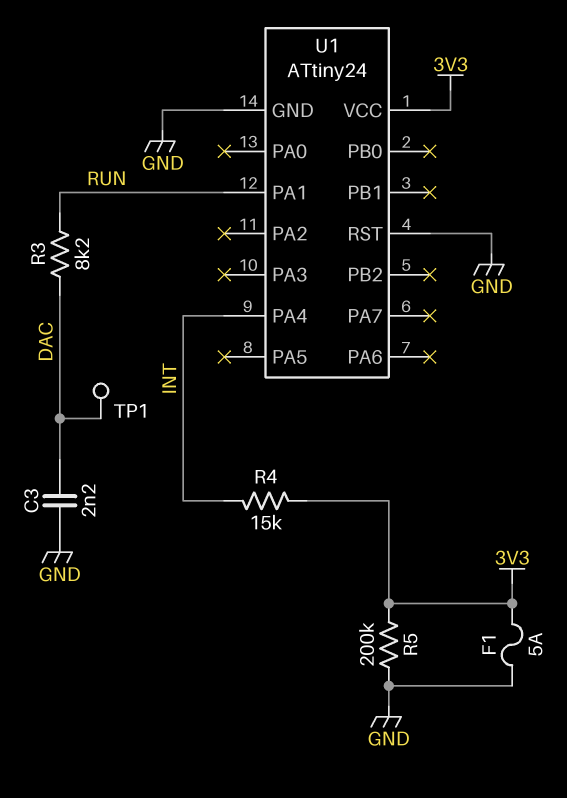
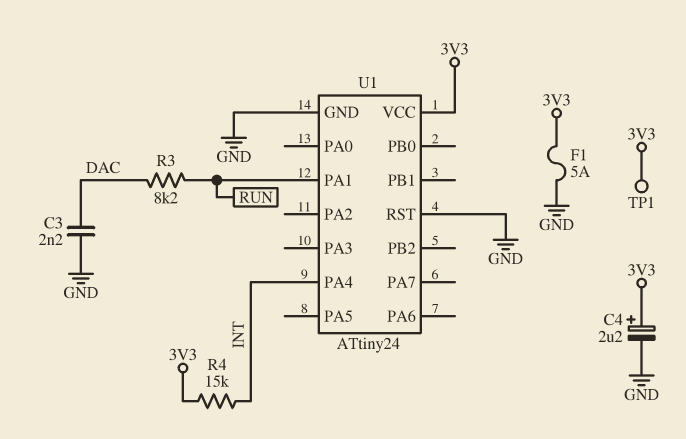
C4: none -> 2.2uF (plus 3V3, minus GND)
R5: 200k (3V3, GND) -> none
TP1: test point (DAC) -> test point (3V3)

